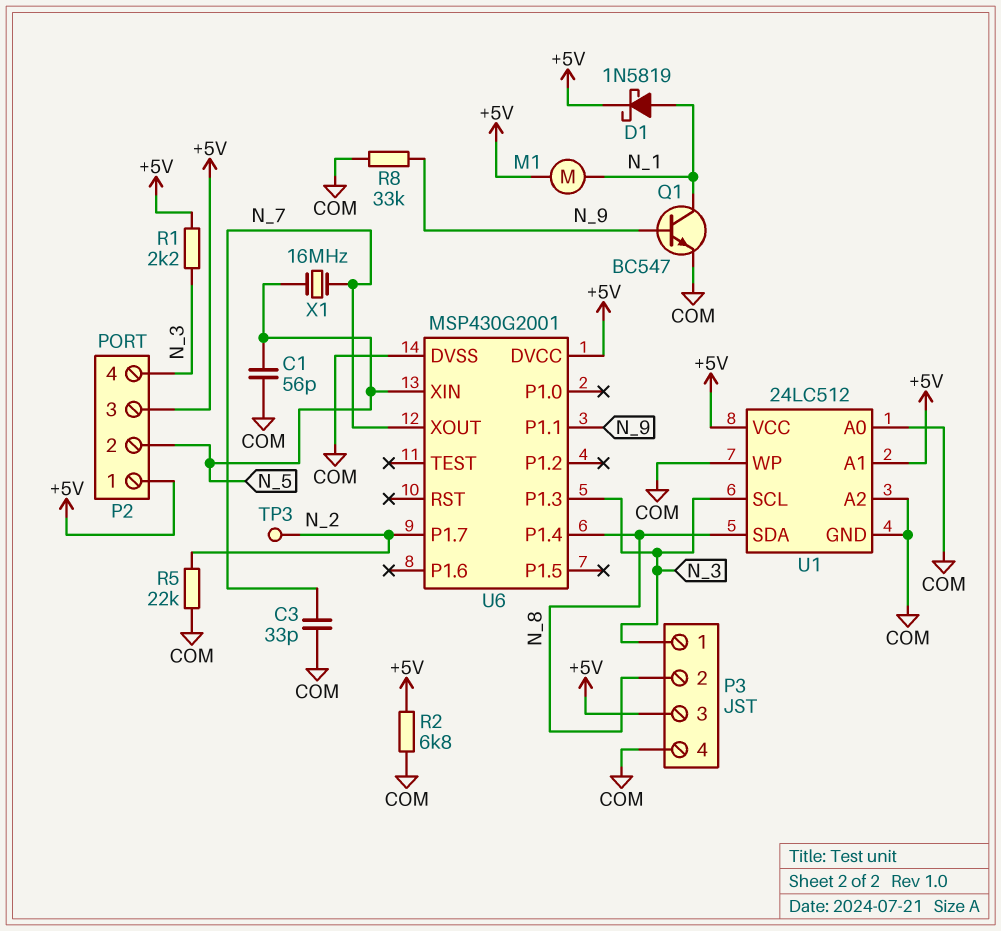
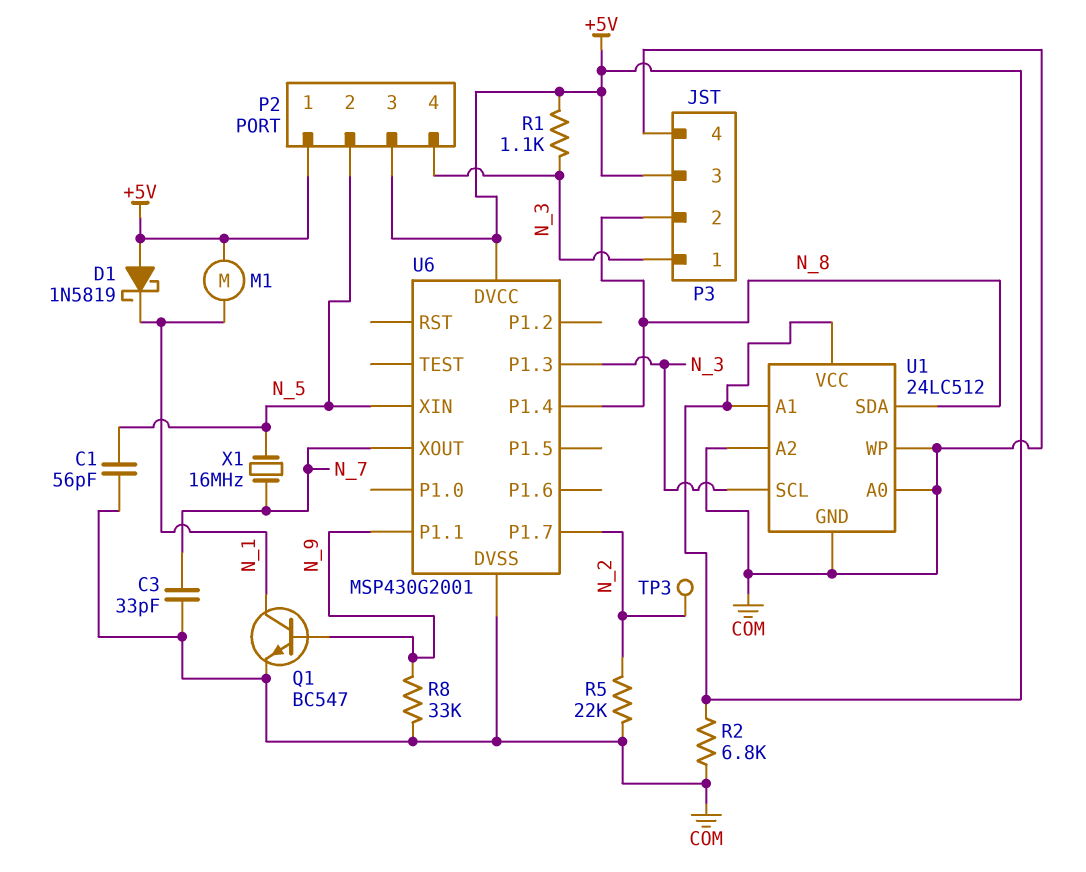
D1: schottky 1N5819 (A N_1, K +5V) -> schottky 1N5819 (A +5V, K N_1)
R1: 2.2k (+5V, N_3) -> 1.1k (+5V, N_3)

